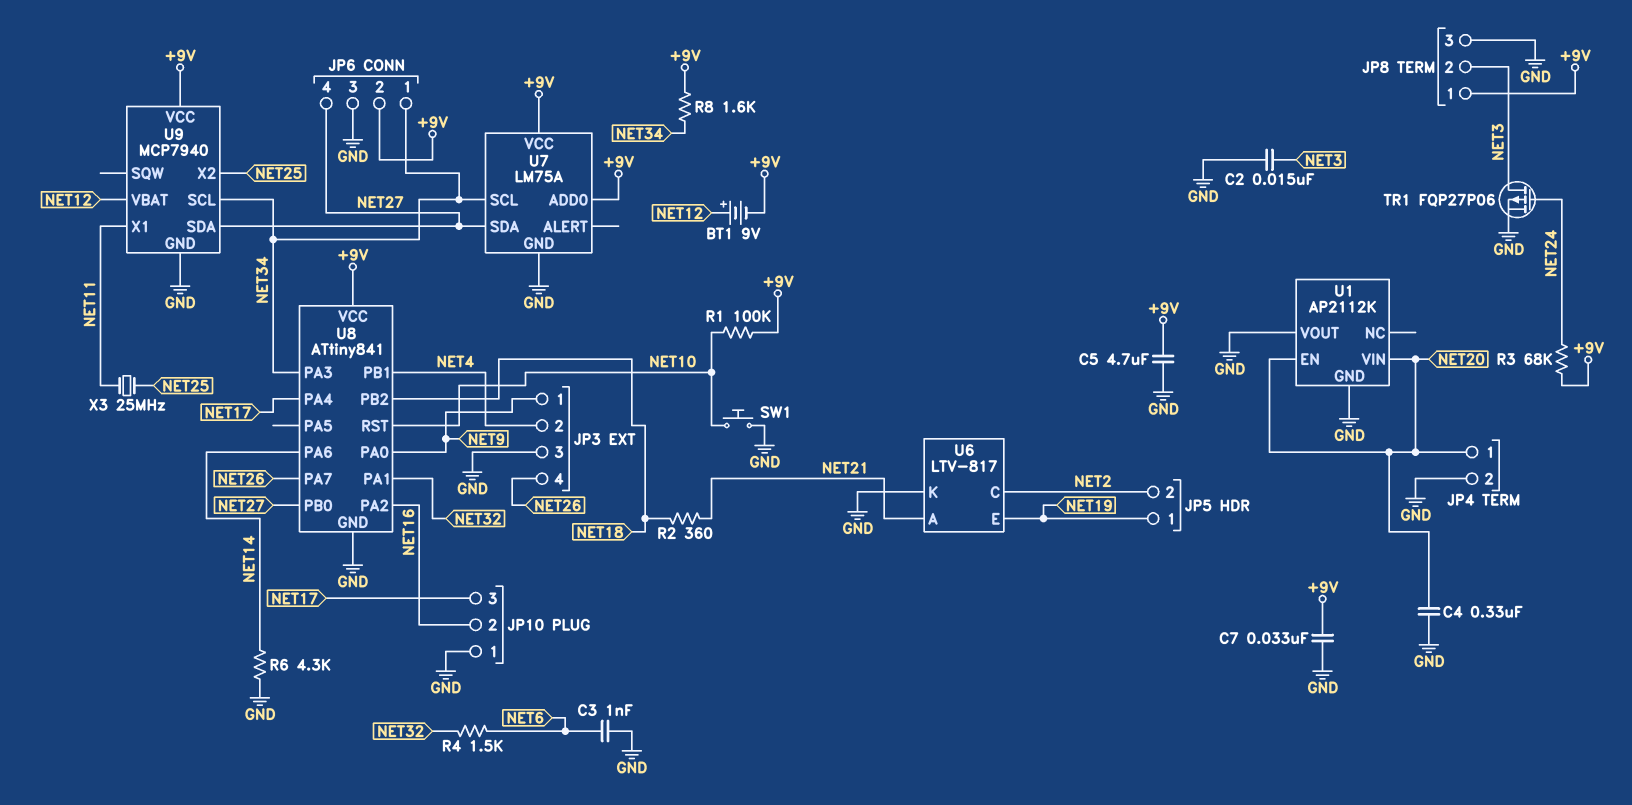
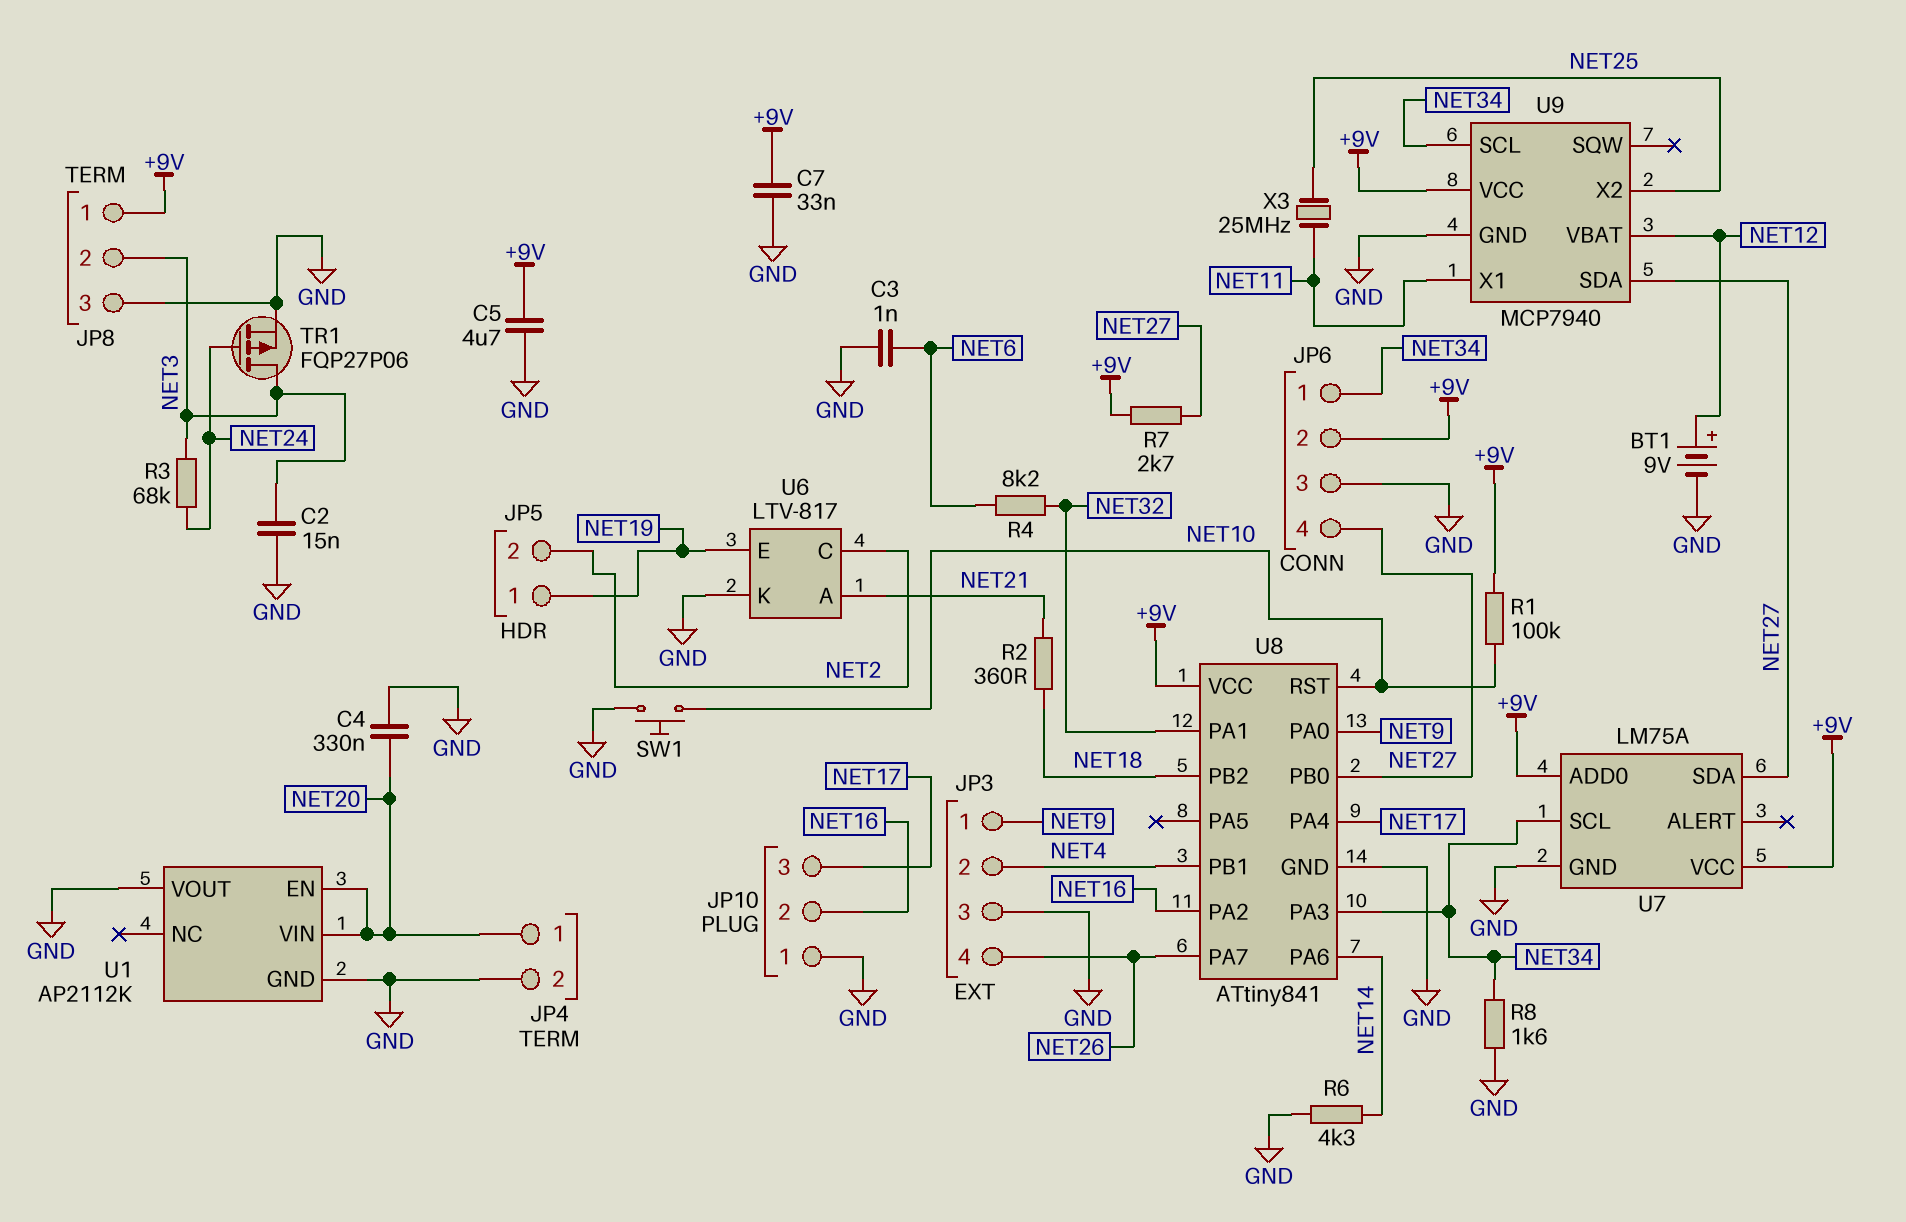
BT1: 9V (plus NET12, minus +9V) -> 9V (plus NET12, minus GND)
R3: 68k (+9V, NET24) -> 68k (NET3, NET24)
R4: 1.5k (NET6, NET32) -> 8.2k (NET6, NET32)
R7: none -> 2.7k (+9V, NET27)
R8: 1.6k (+9V, NET34) -> 1.6k (GND, NET34)

